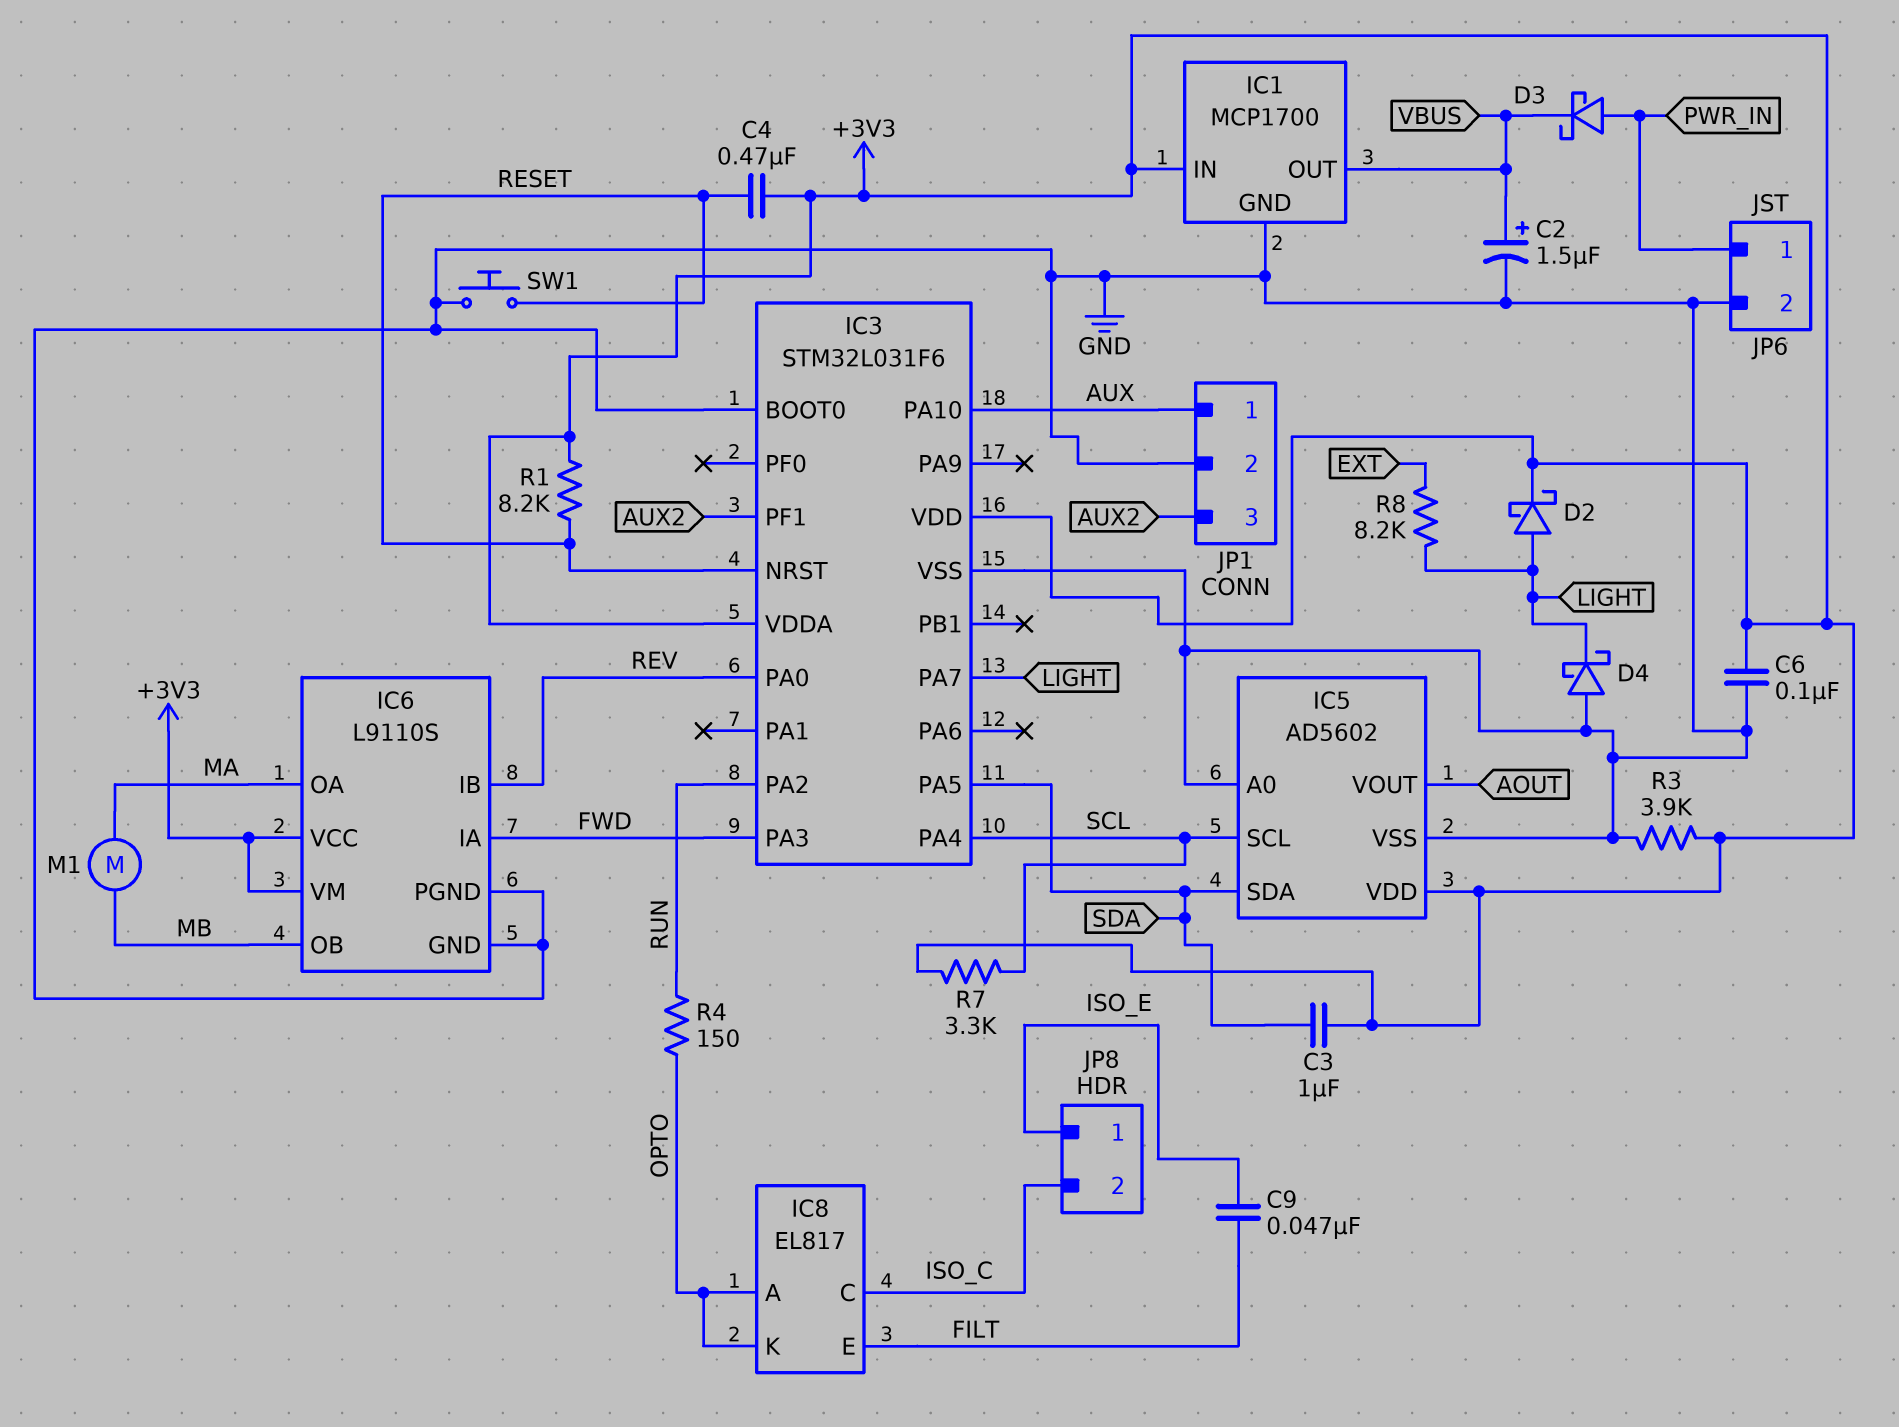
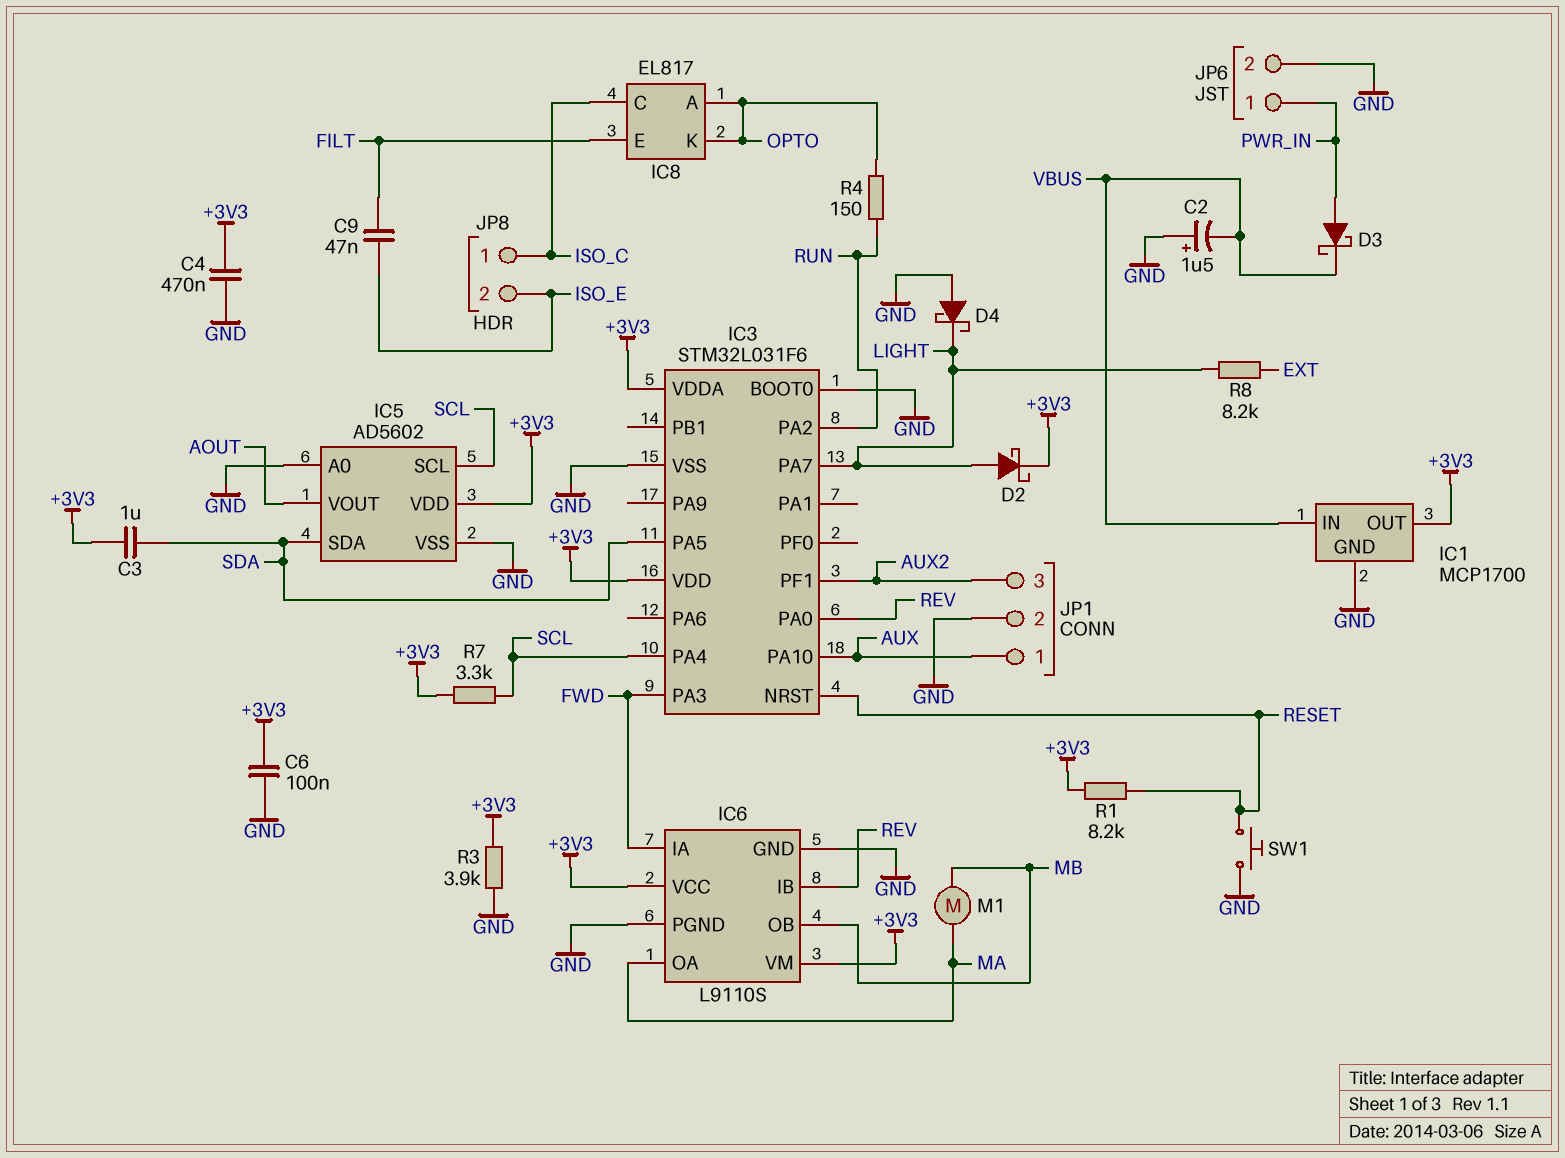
C2: 1.5uF (plus VBUS, minus GND) -> 1.5uF (plus GND, minus VBUS)
C4: 470nF (+3V3, RESET) -> 470nF (+3V3, GND)
IC1 pin IN: +3V3 -> VBUS
IC1 pin OUT: VBUS -> +3V3
JP8 pin 1: ISO_E -> ISO_C
JP8 pin 2: ISO_C -> ISO_E

